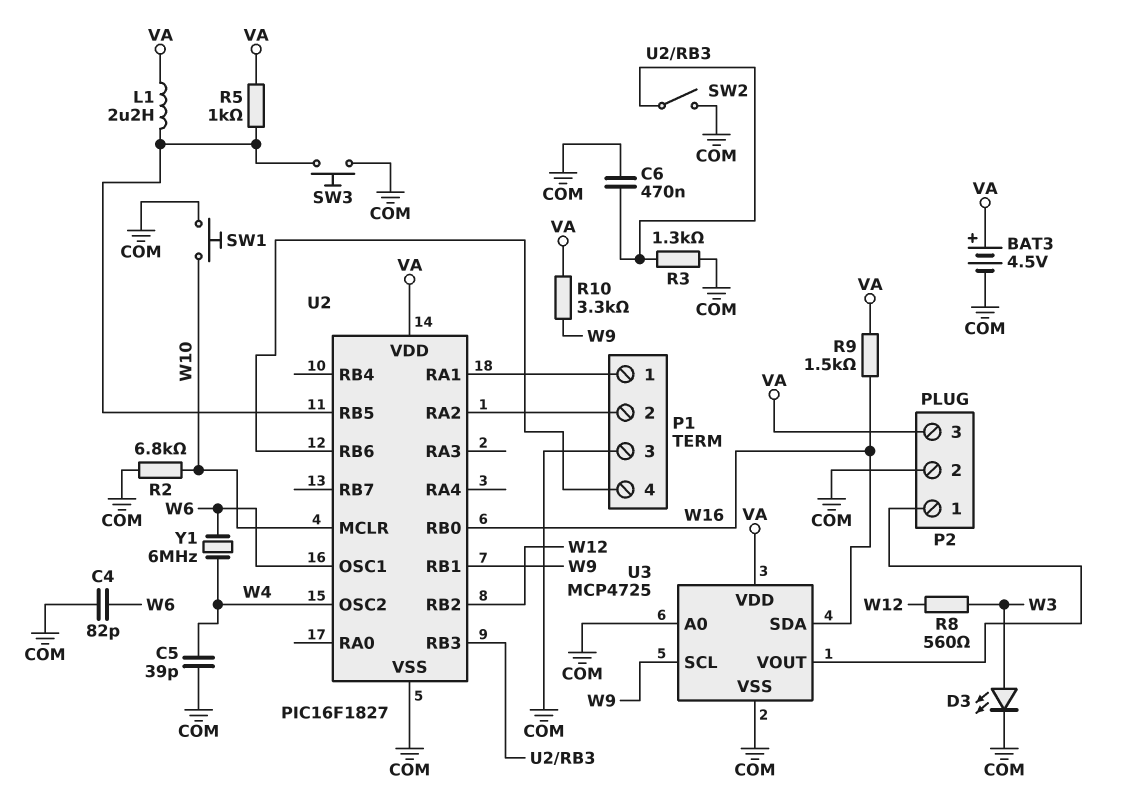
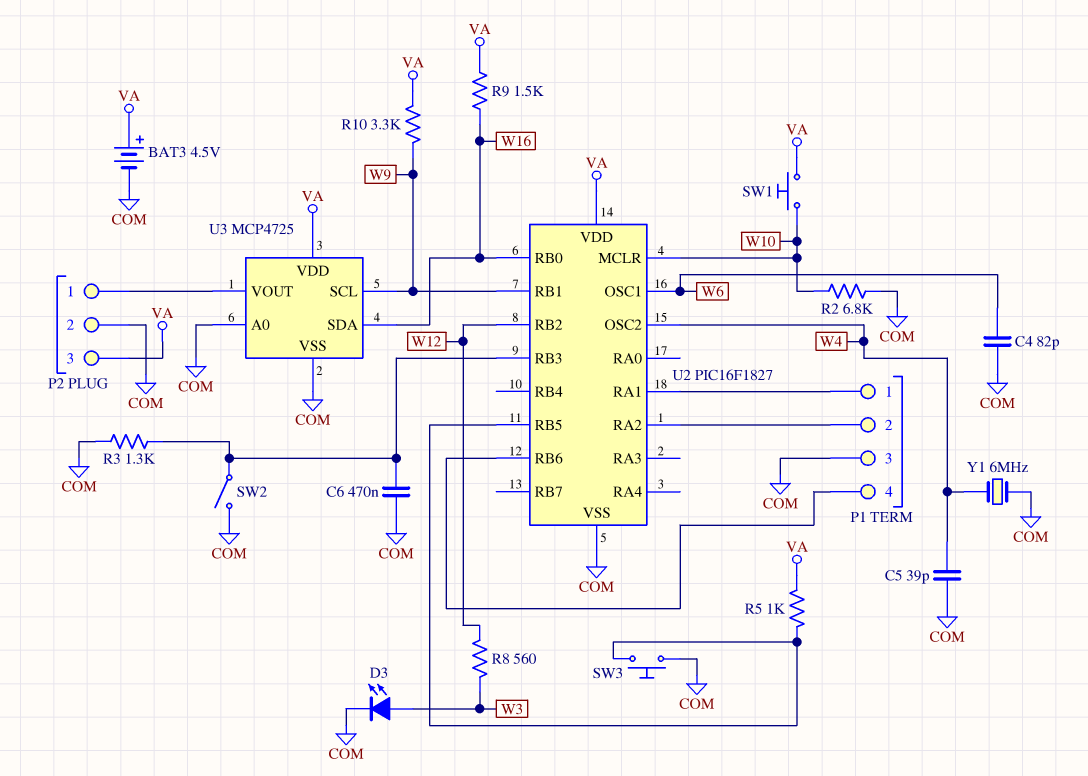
L1: 2.2uH (U2/RB5, VA) -> none
SW1: button (COM, W10) -> button (VA, W10)
Y1: 6MHz (W4, W6) -> 6MHz (COM, W4)

